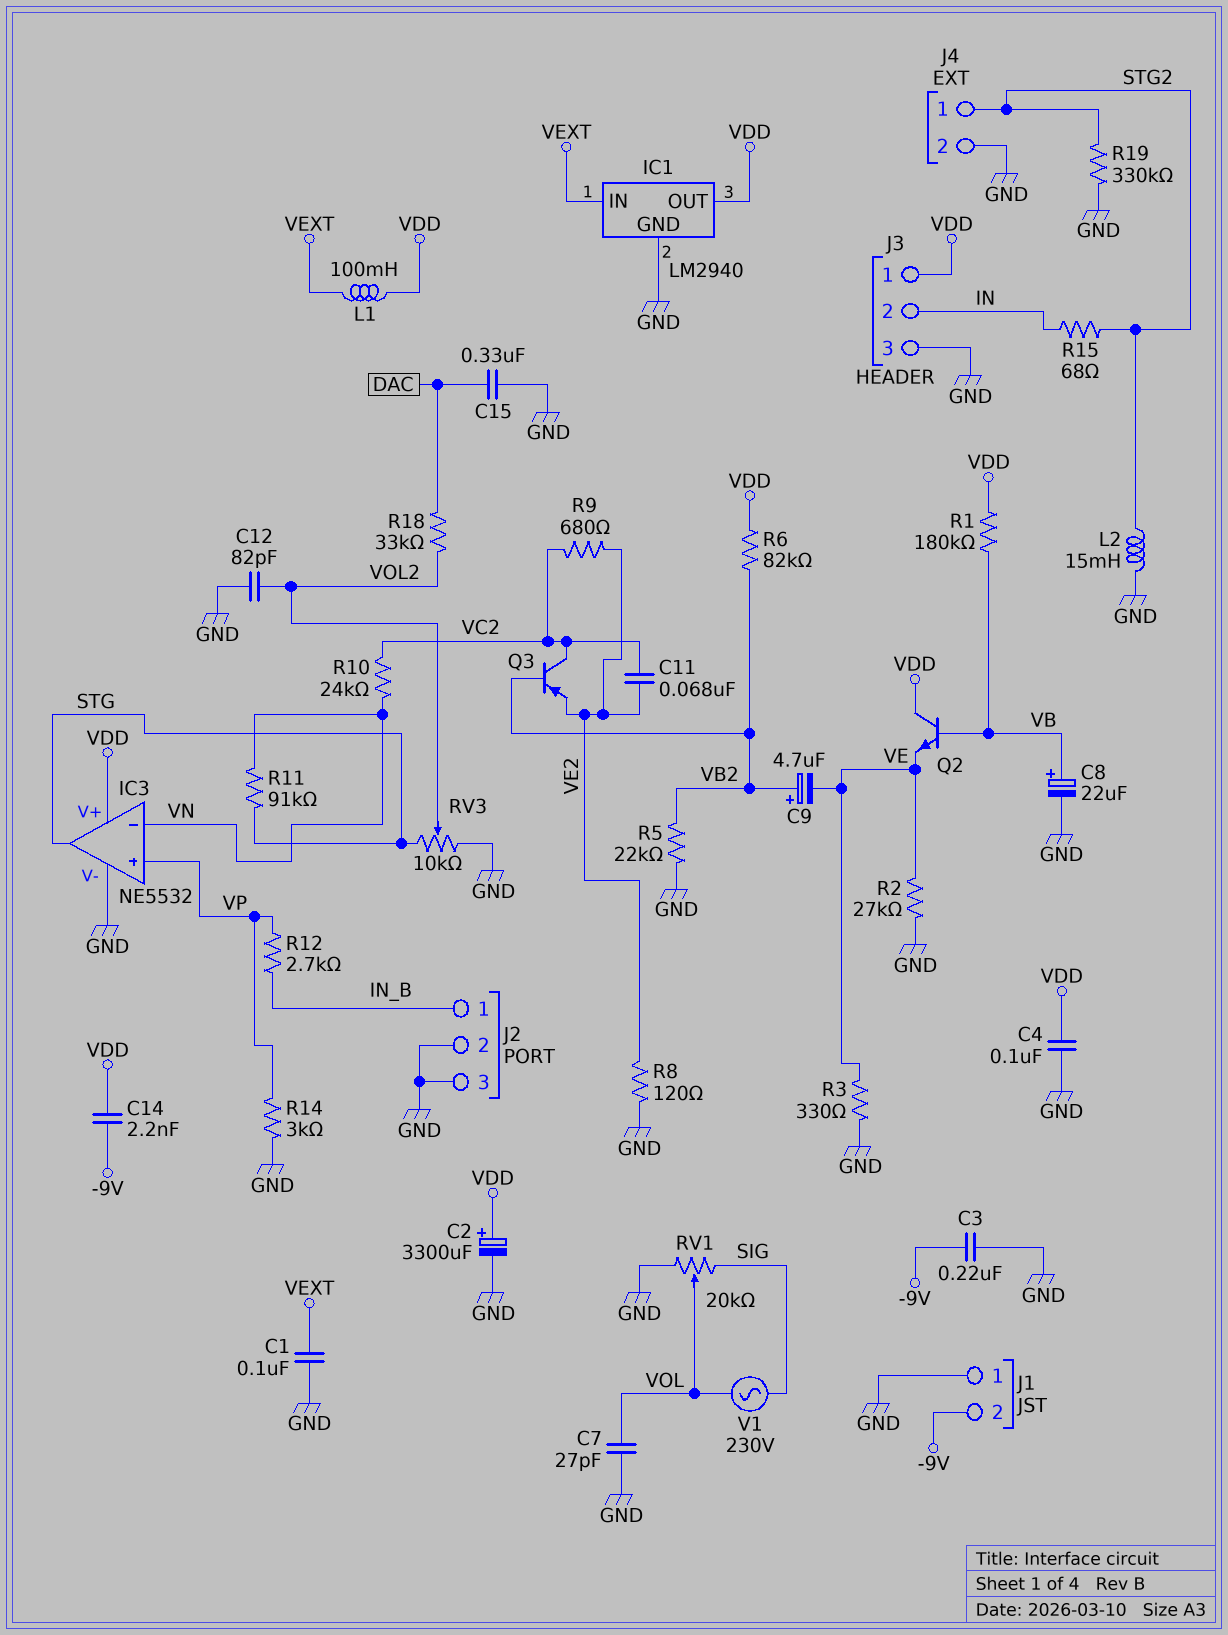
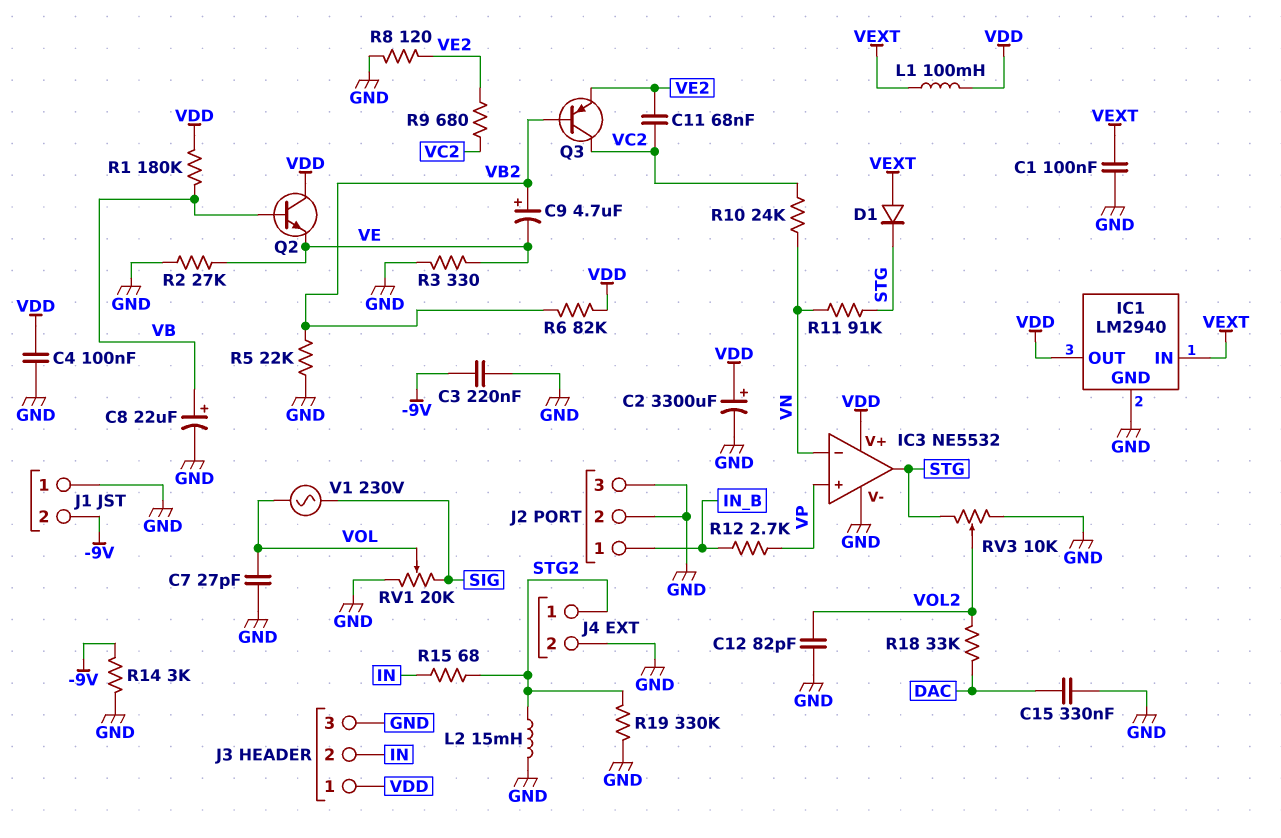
C14: 2.2nF (-9V, VDD) -> none
D1: none -> diode (A VEXT, K STG)
R14: 3k (GND, VP) -> 3k (-9V, GND)

